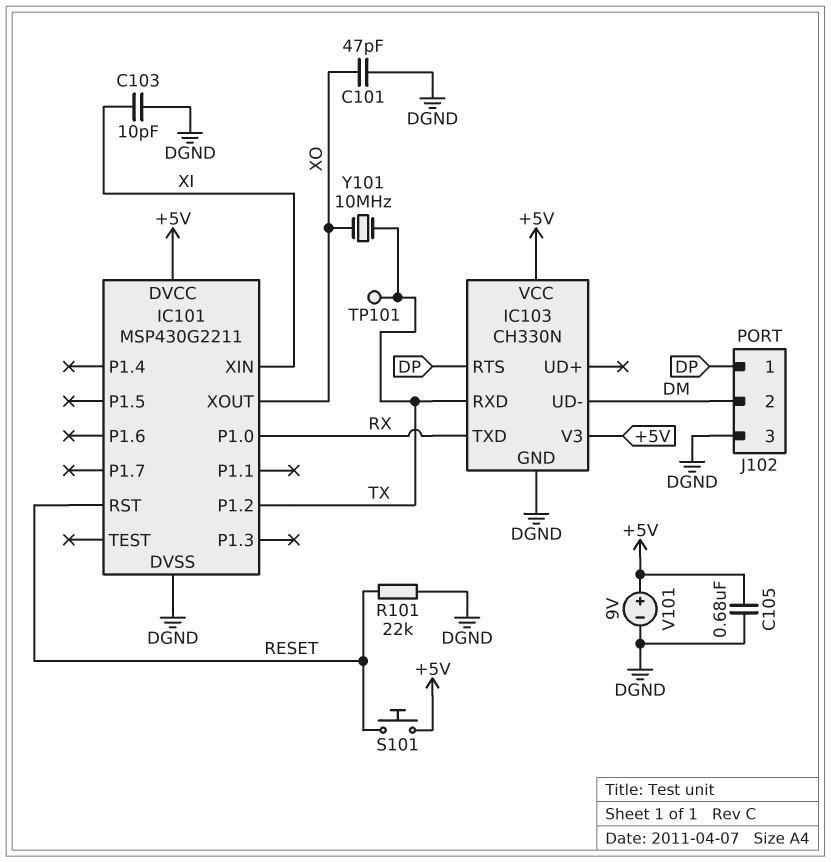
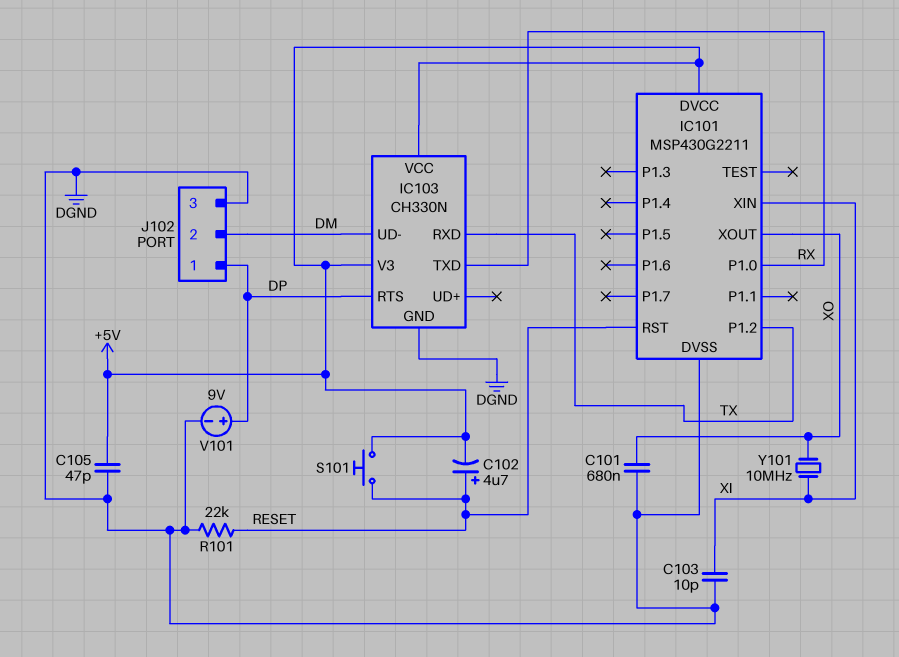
C101: 47pF (DGND, XO) -> 680nF (DGND, XO)
C102: none -> 4.7uF (plus RESET, minus +5V)
C105: 680nF (+5V, DGND) -> 47pF (+5V, DGND)
TP101: test point (TX) -> none
V101: 9V (plus +5V, minus DGND) -> 9V (plus DP, minus DGND)
Y101: 10MHz (TX, XO) -> 10MHz (XI, XO)

